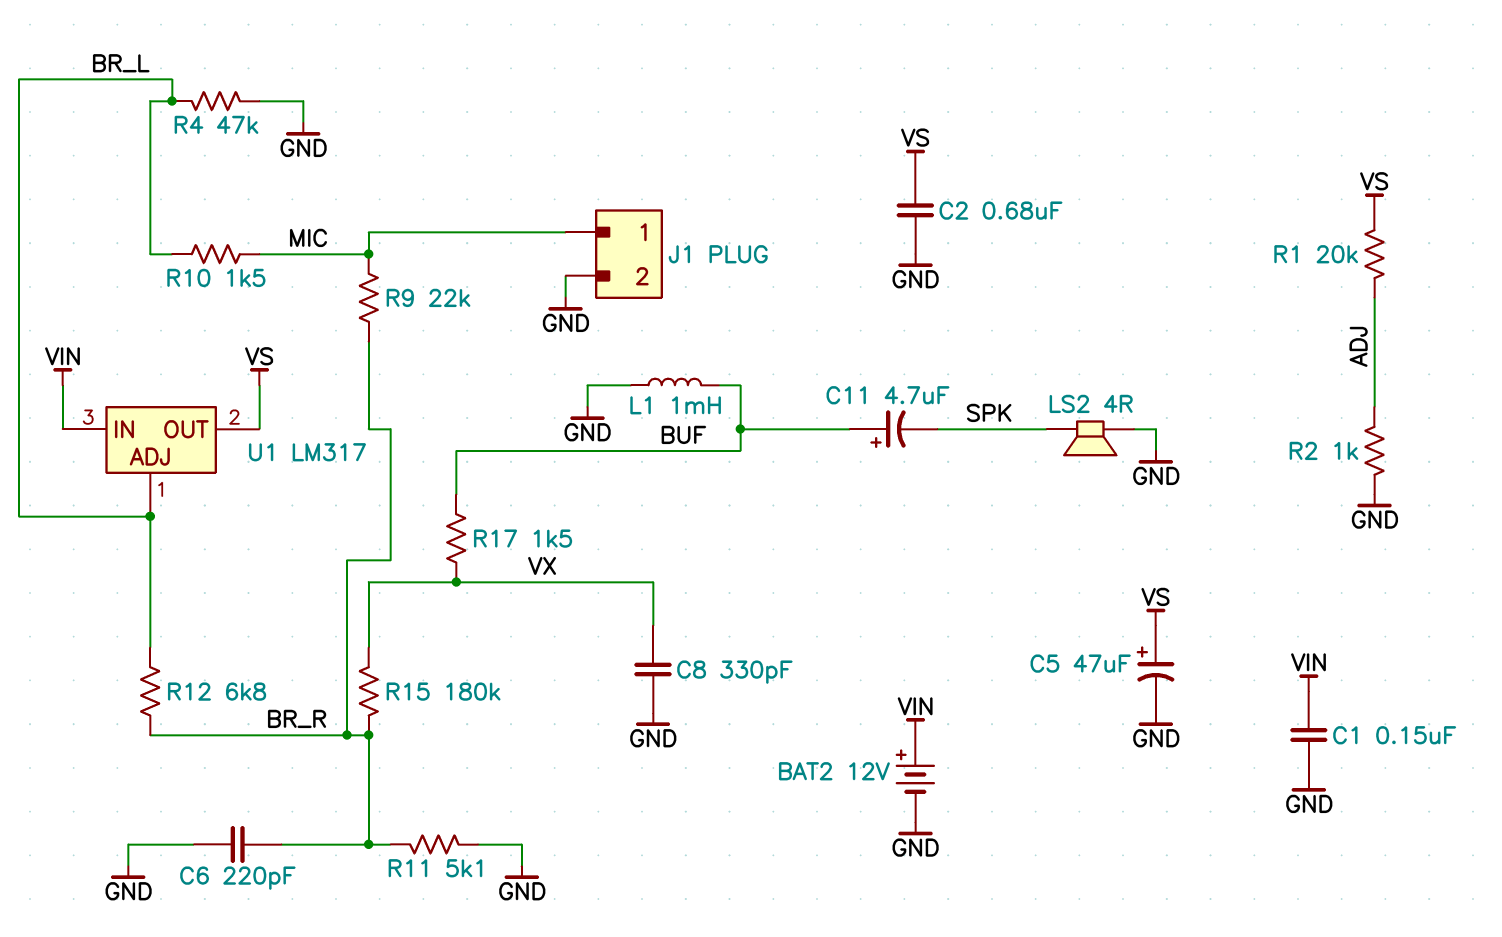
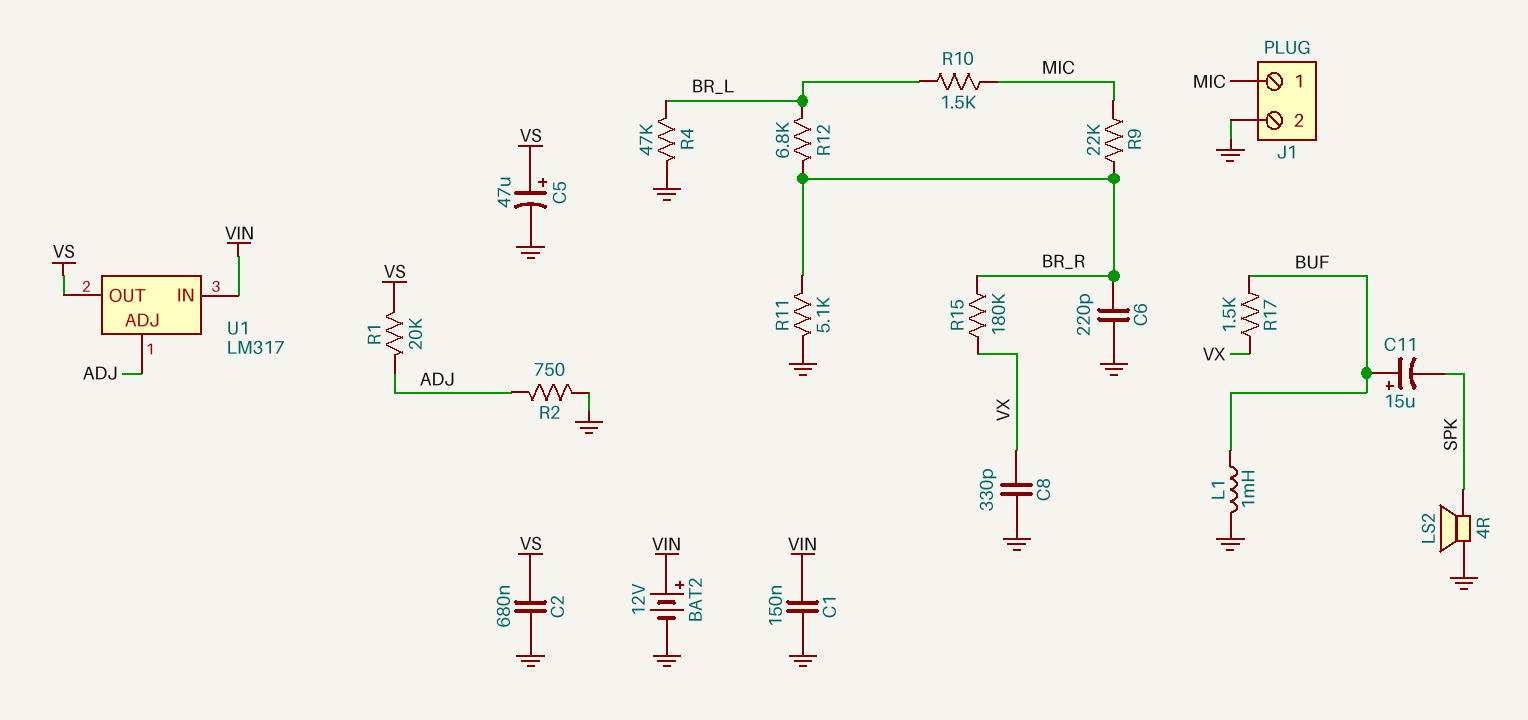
C11: 4.7uF (plus BUF, minus SPK) -> 15uF (plus BUF, minus SPK)
R2: 1k (ADJ, GND) -> 750 (ADJ, GND)
U1 pin ADJ: BR_L -> ADJ

